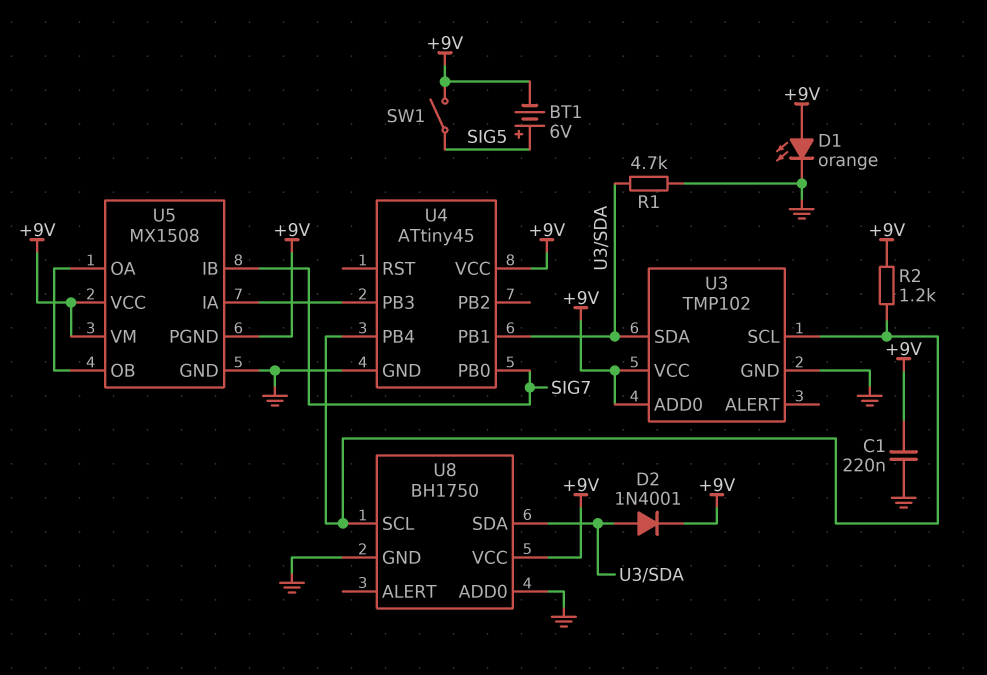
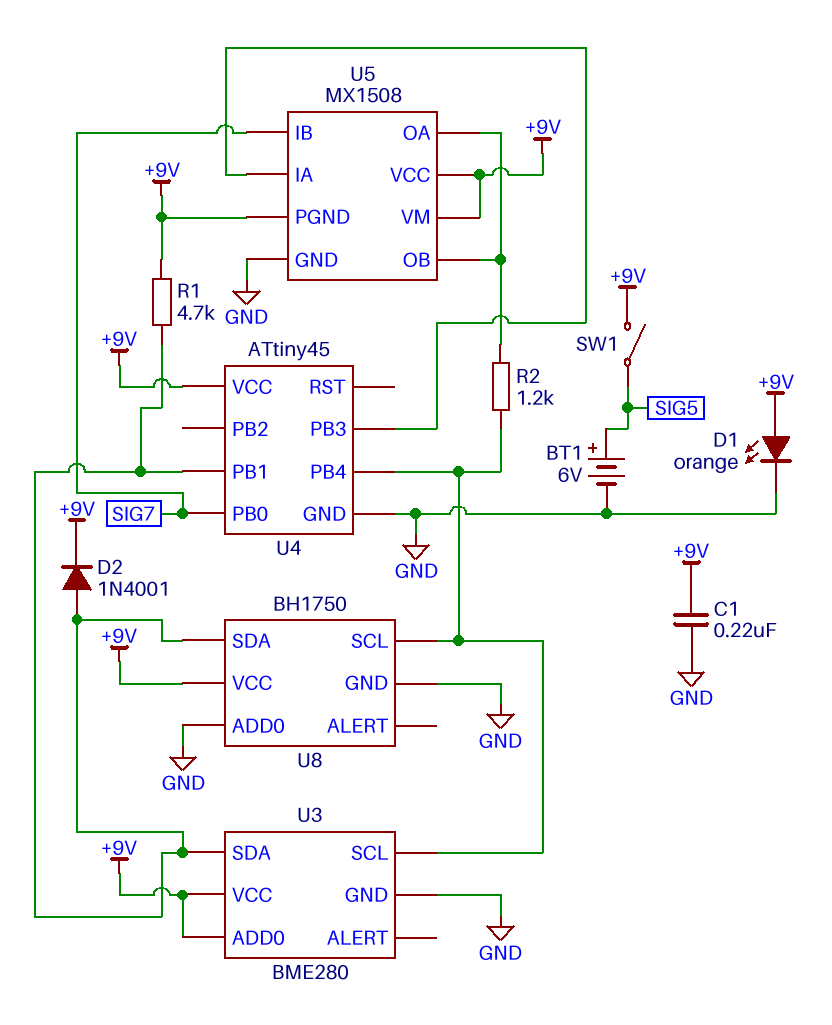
BT1: 6V (plus SIG5, minus +9V) -> 6V (plus SIG5, minus GND)
R1: 4.7k (GND, U3/SDA) -> 4.7k (+9V, U3/SDA)
R2: 1.2k (+9V, U3/SCL) -> 1.2k (U3/SCL, U5/OA)
U3: TMP102 -> BME280

